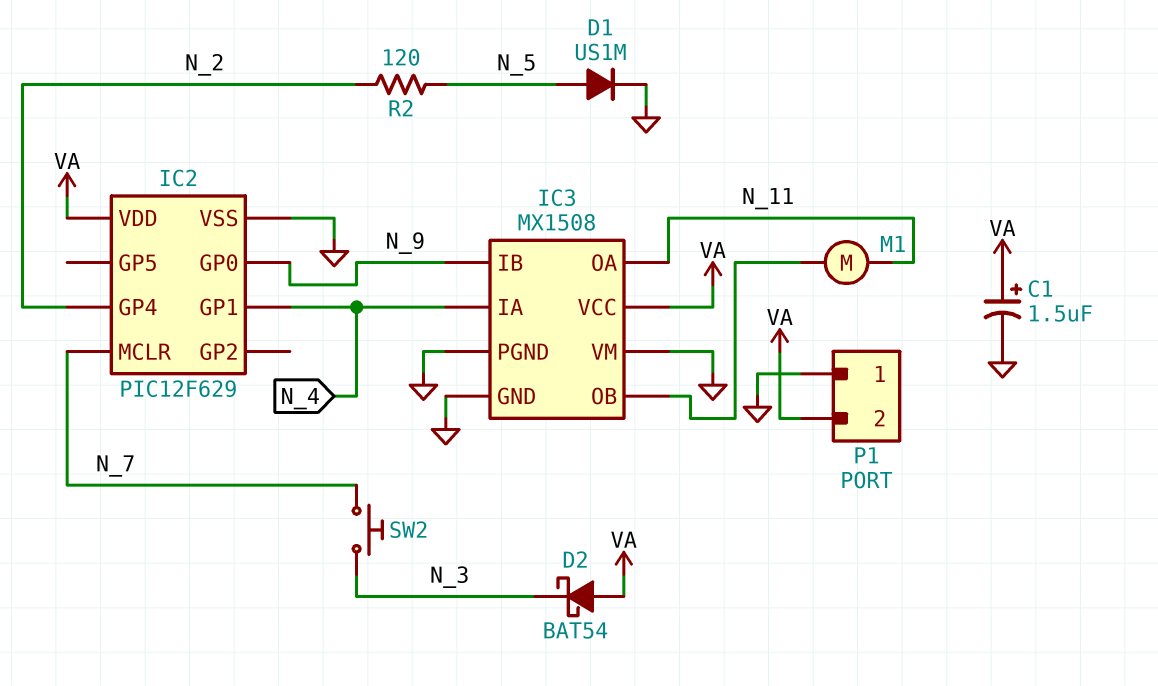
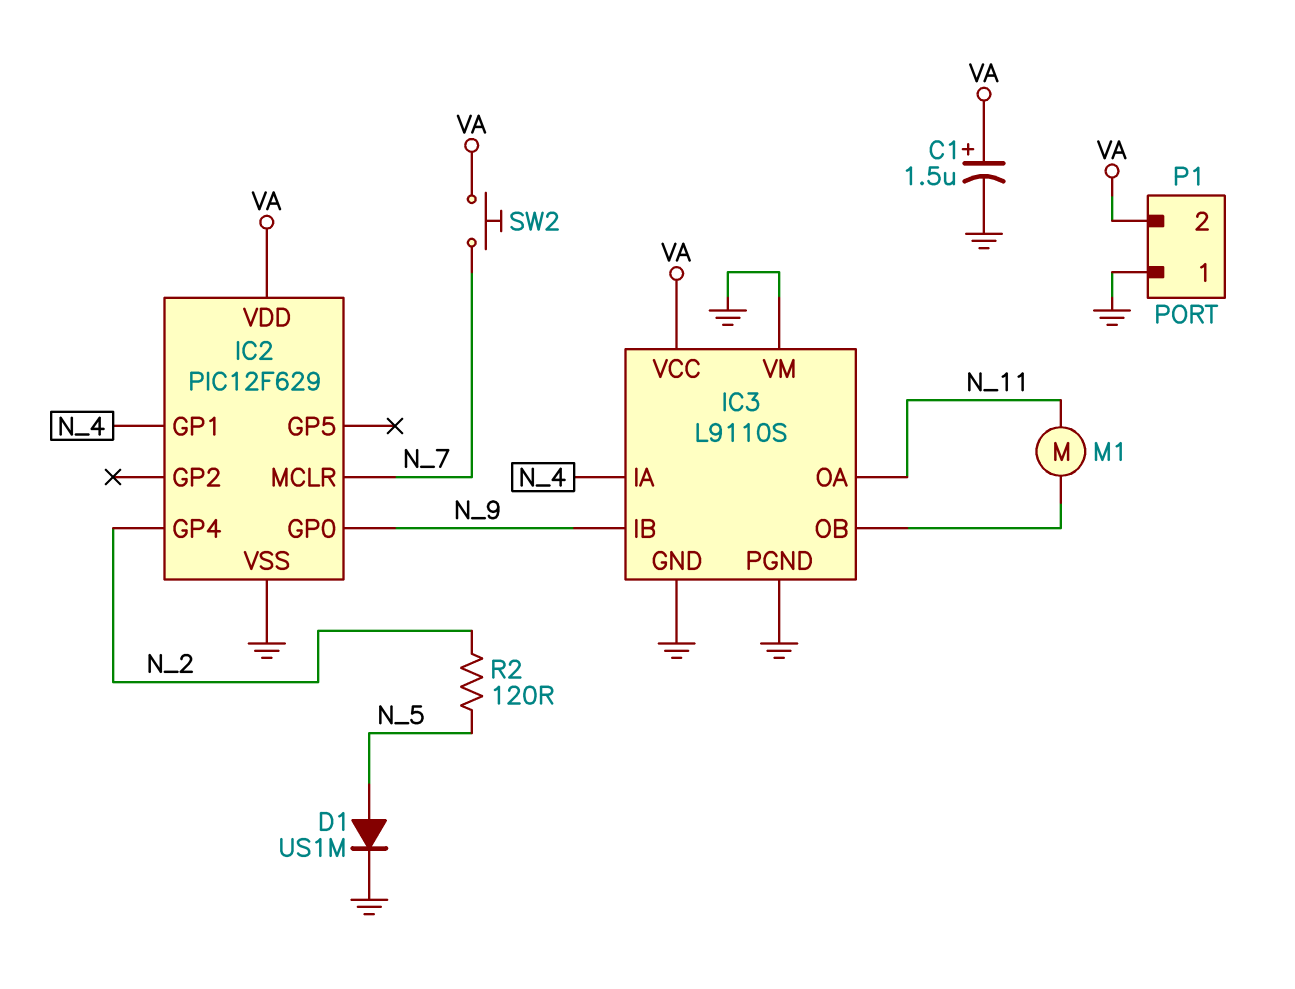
D2: schottky BAT54 (A VA, K N_3) -> none
IC3: MX1508 -> L9110S
SW2: button (N_3, N_7) -> button (N_7, VA)

